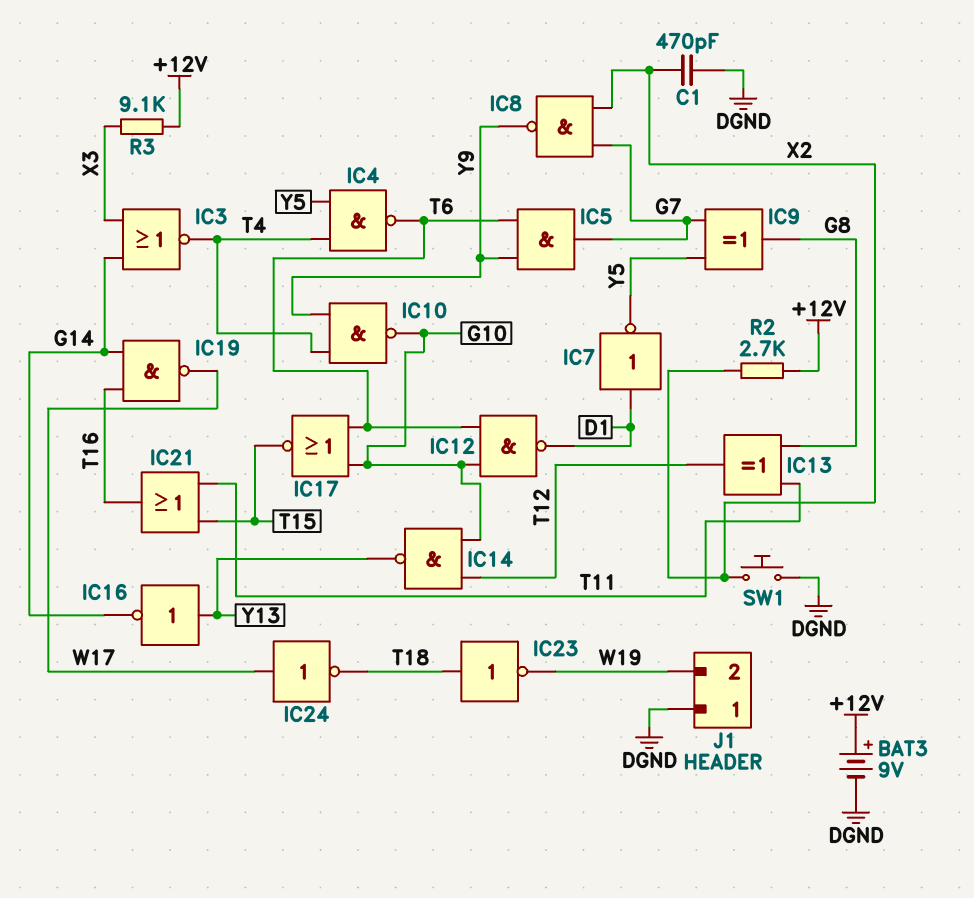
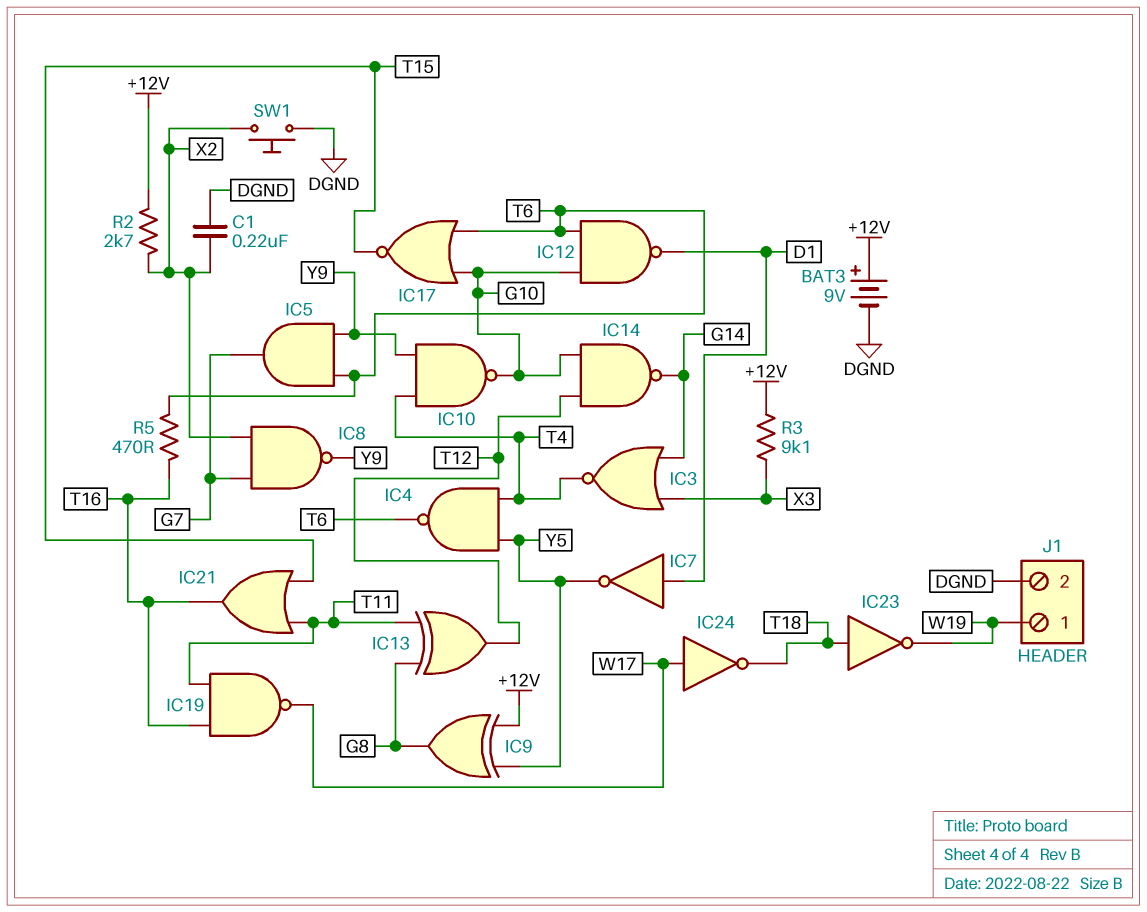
C1: 470pF (DGND, X2) -> 220nF (DGND, X2)
IC9: XOR (in G7, in Y5, out G8) -> XOR (in +12V, in Y5, out G8)
IC14: NAND (in G10, in T12, out Y13) -> NAND (in G10, in T12, out G14)
IC16: NOT (in Y13, out G14) -> none
IC19: NAND (in G14, in T16, out W17) -> NAND (in T11, in T16, out W17)
J1 pin 1: DGND -> W19
J1 pin 2: W19 -> DGND
R5: none -> 470 (T6, T16)

